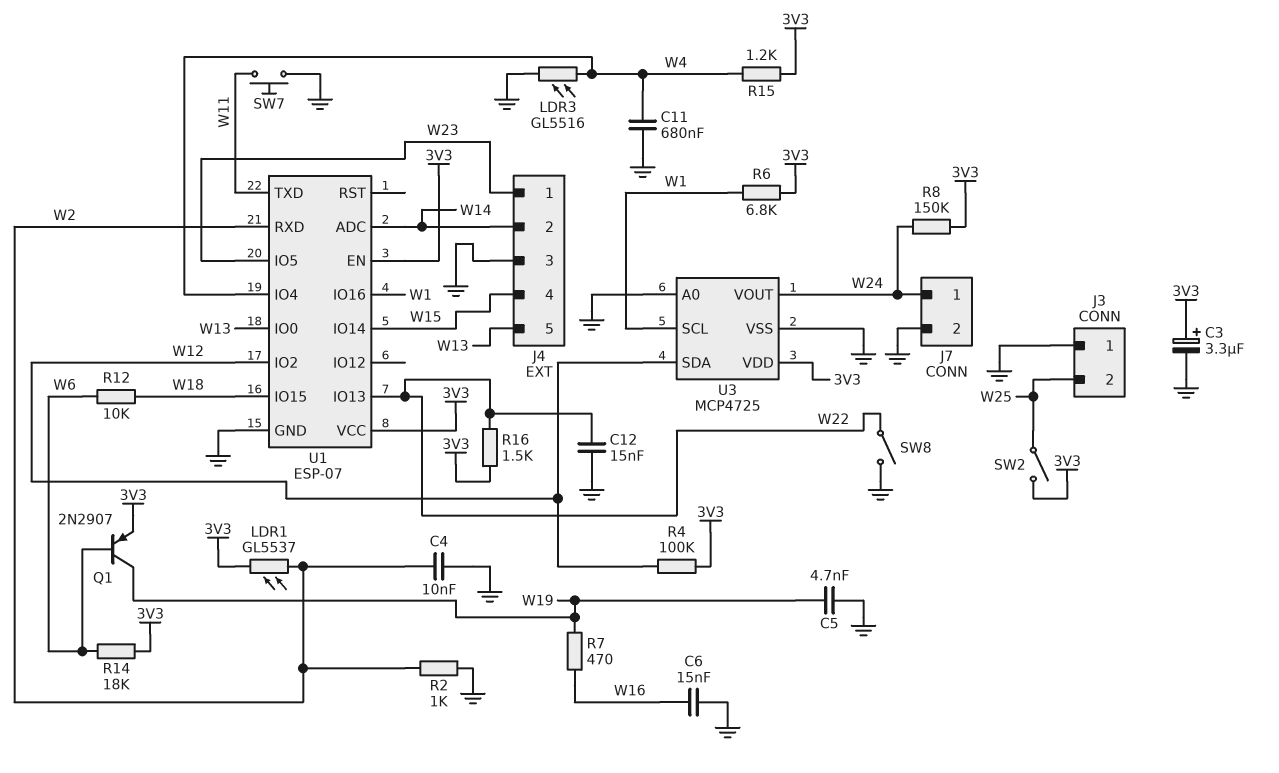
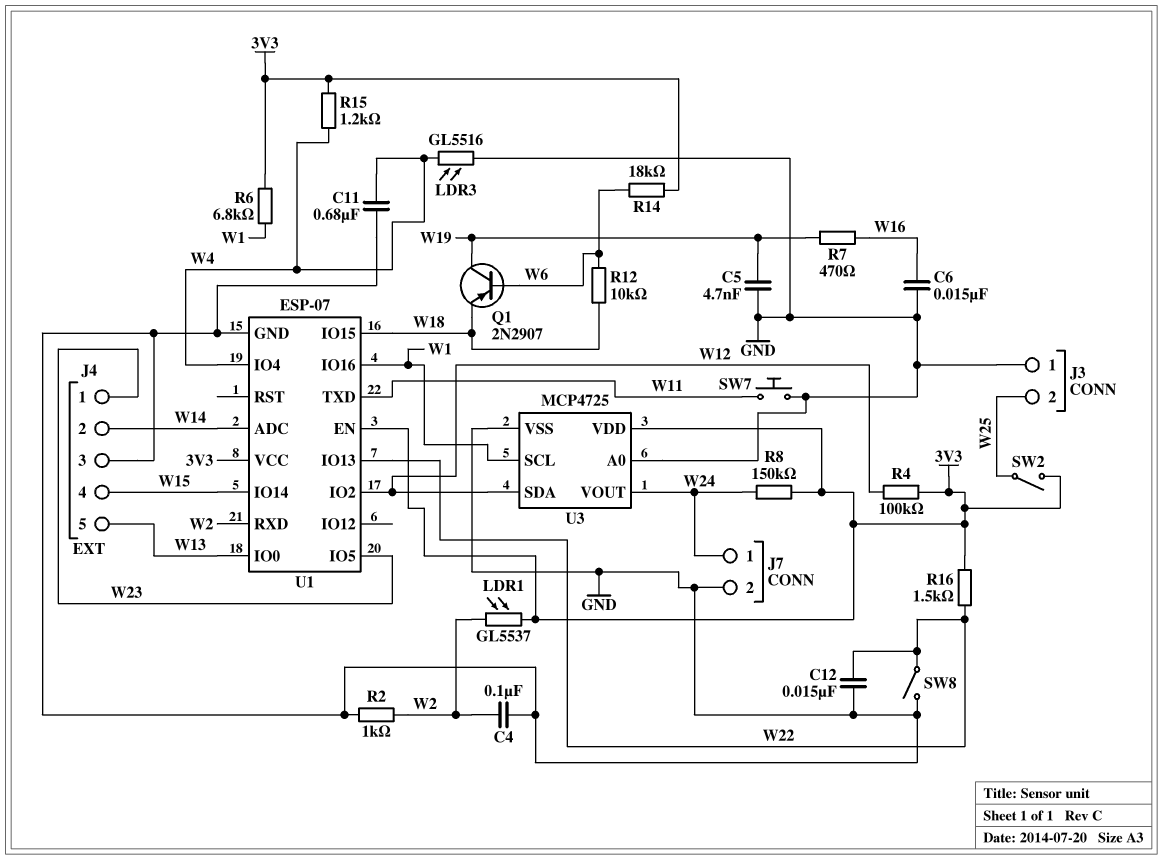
C3: 3.3uF (plus 3V3, minus GND) -> none
C4: 10nF (GND, W2) -> 100nF (GND, W2)
Q1: PNP 2N2907 (B W6, C W19, E 3V3) -> PNP 2N2907 (B W6, C W19, E W18)

